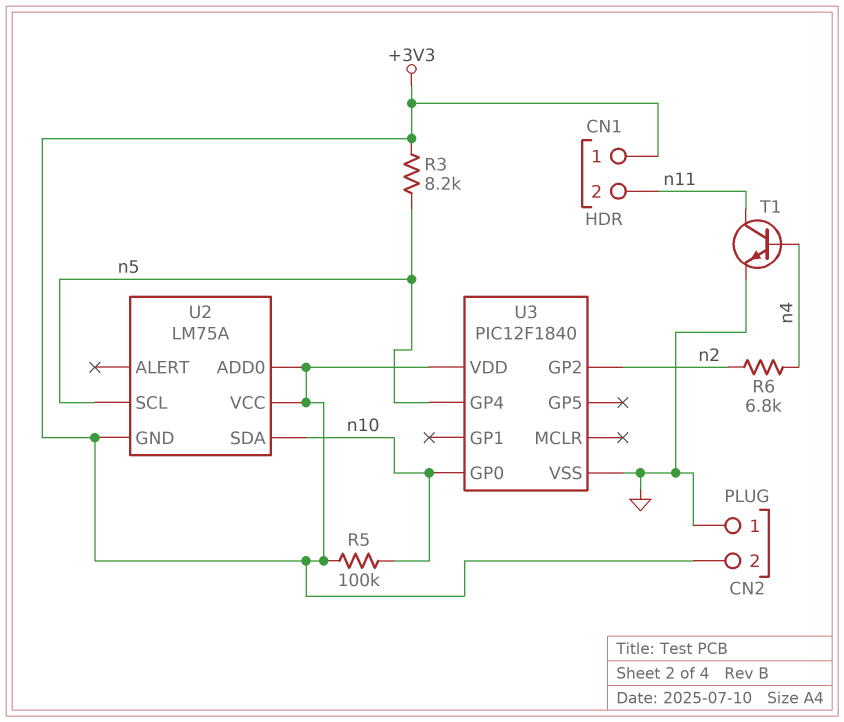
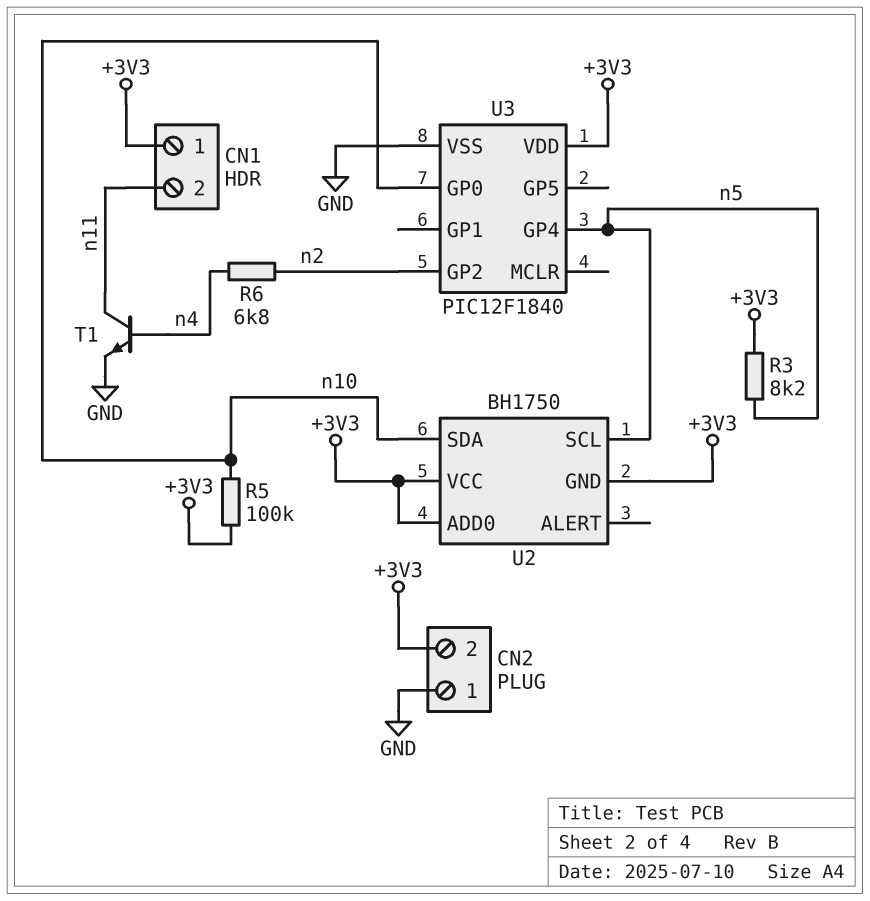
U2: LM75A -> BH1750

